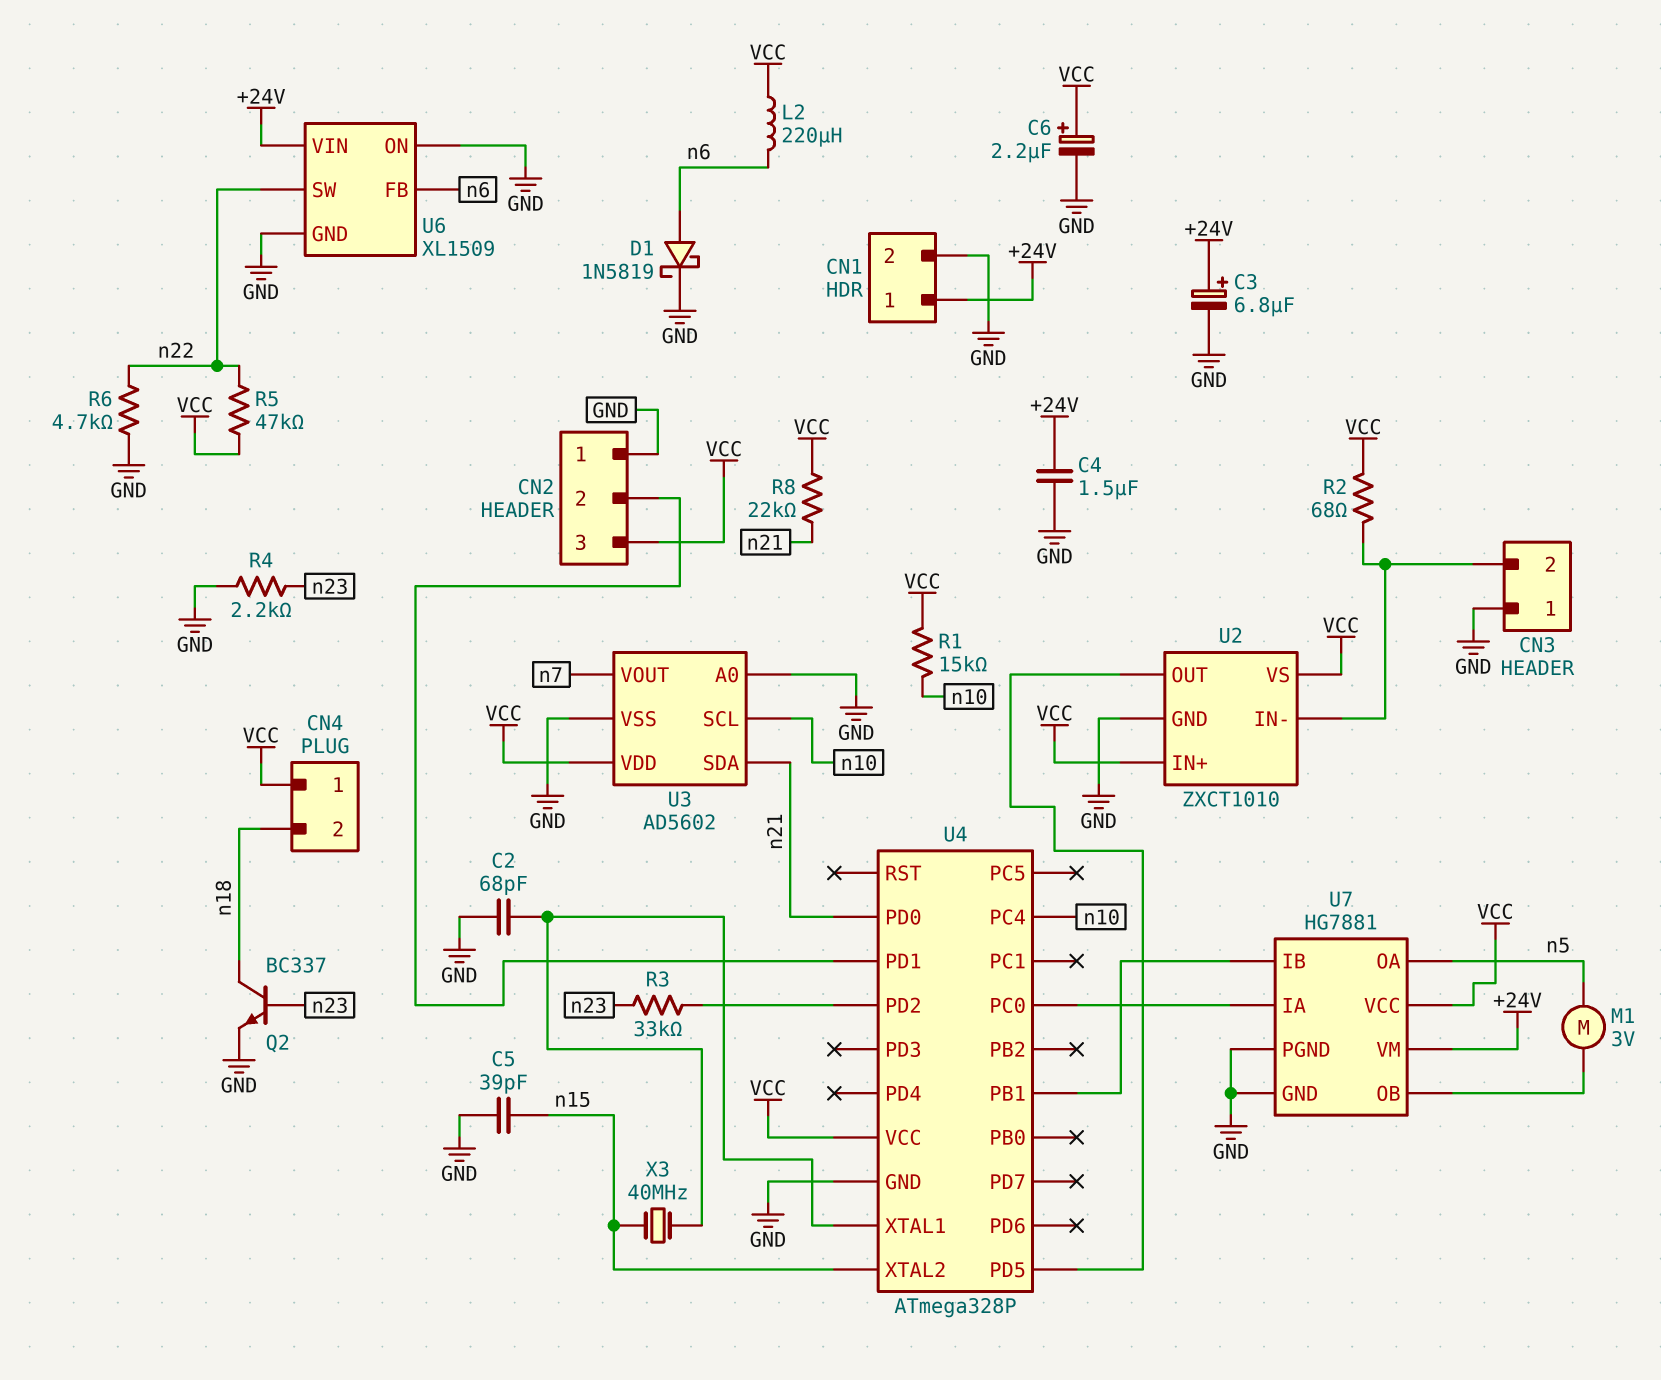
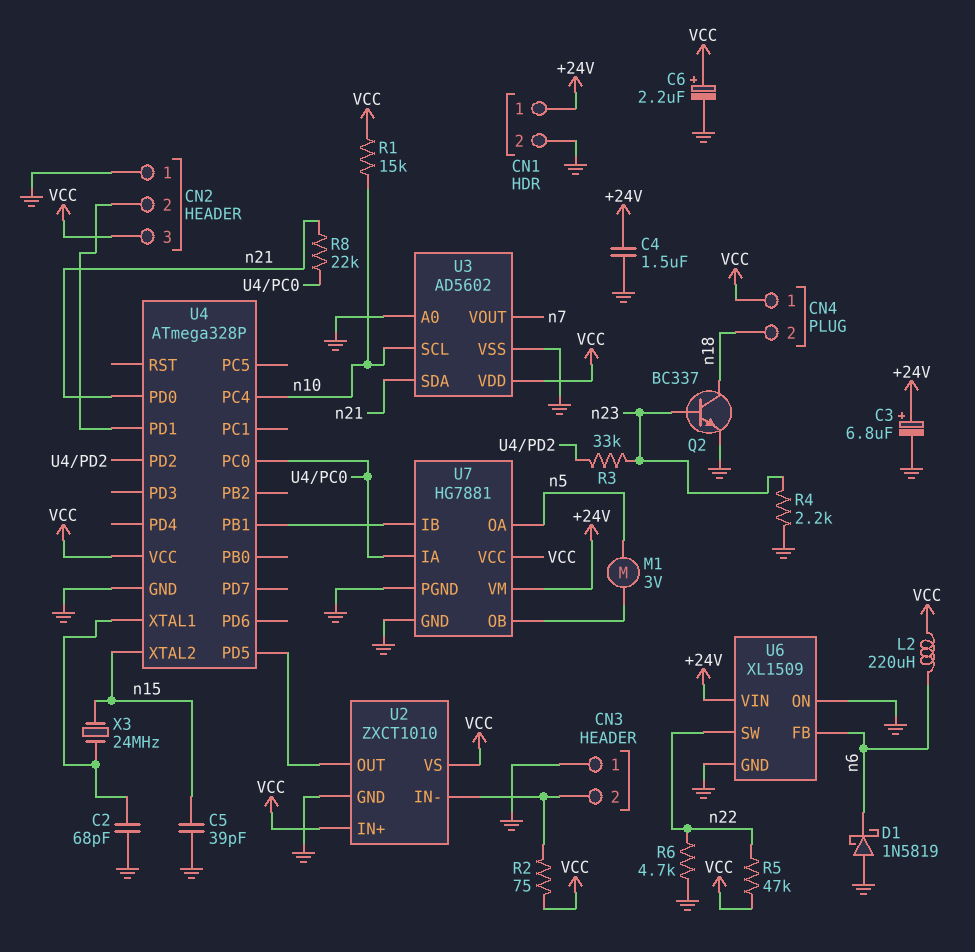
D1: schottky 1N5819 (A n6, K GND) -> schottky 1N5819 (A GND, K n6)
R2: 68 (CN3/2, VCC) -> 75 (CN3/2, VCC)
R8: 22k (VCC, n21) -> 22k (U4/PC0, n21)
X3: 40MHz (U4/XTAL1, n15) -> 24MHz (U4/XTAL1, n15)

